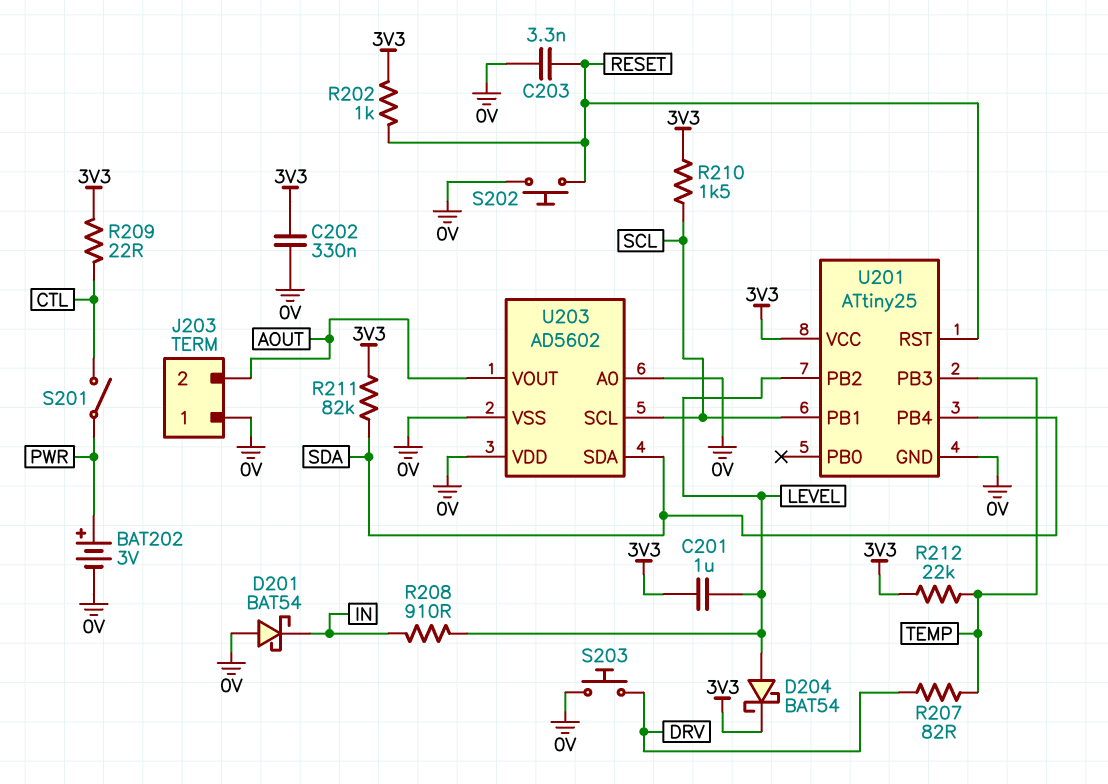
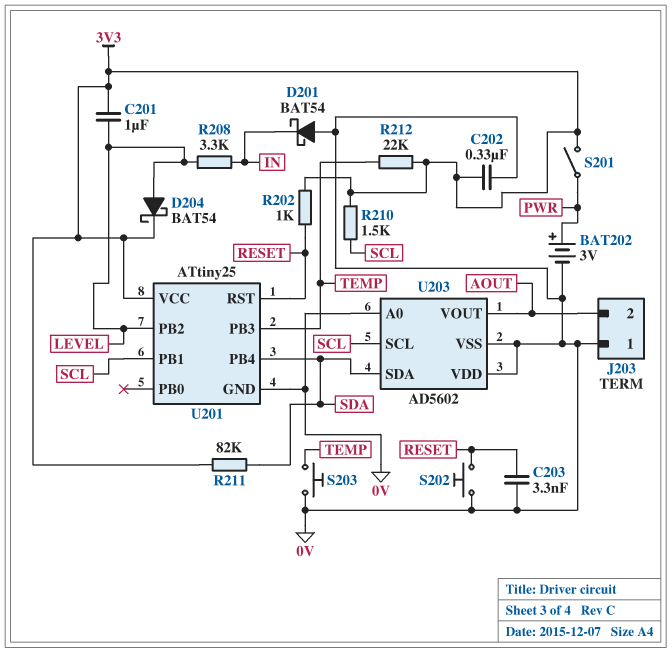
R207: 82 (DRV, TEMP) -> none
R208: 910 (IN, LEVEL) -> 3.3k (IN, LEVEL)
R209: 22 (3V3, CTL) -> none
S201: switch (CTL, PWR) -> switch (3V3, PWR)
S203: button (0V, DRV) -> button (0V, TEMP)

